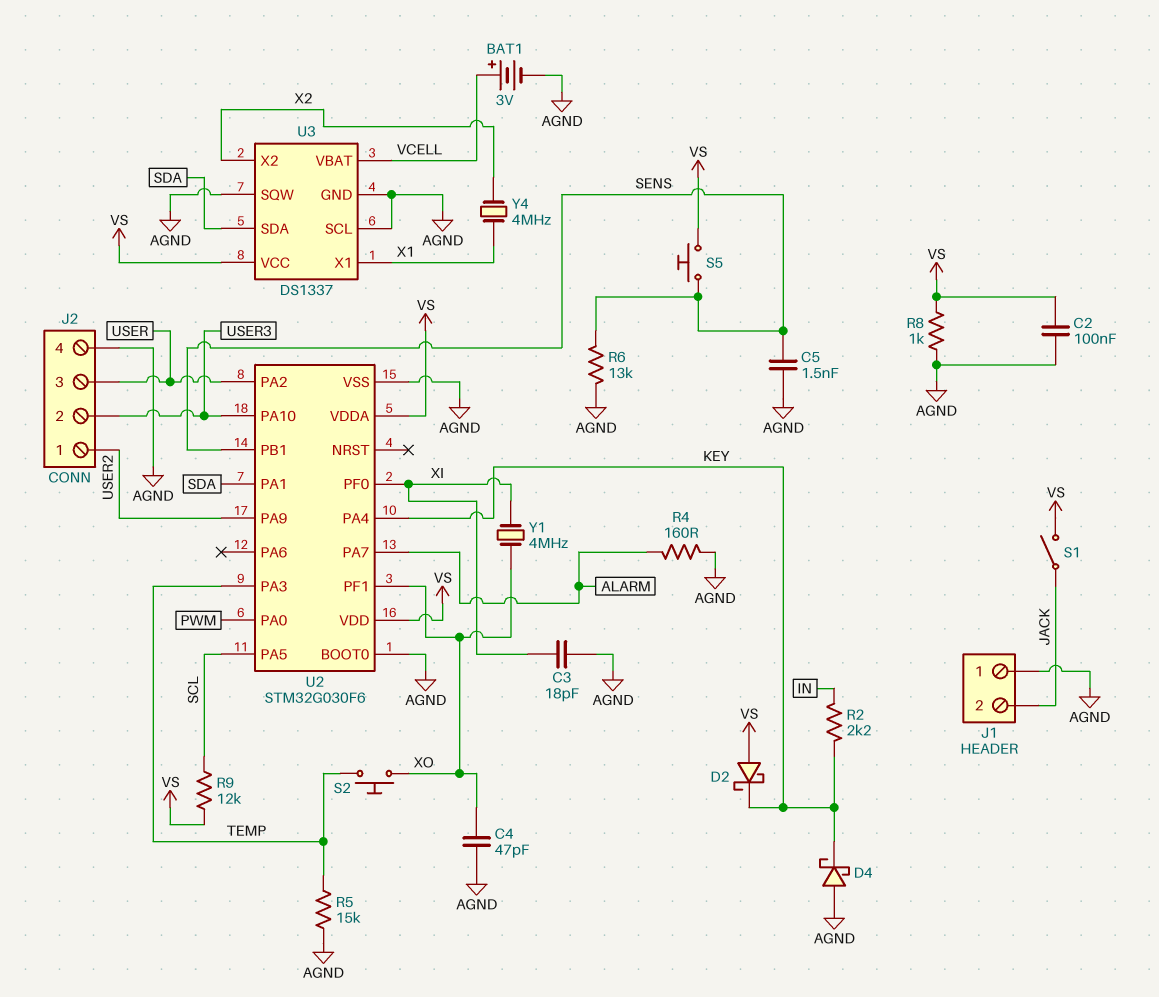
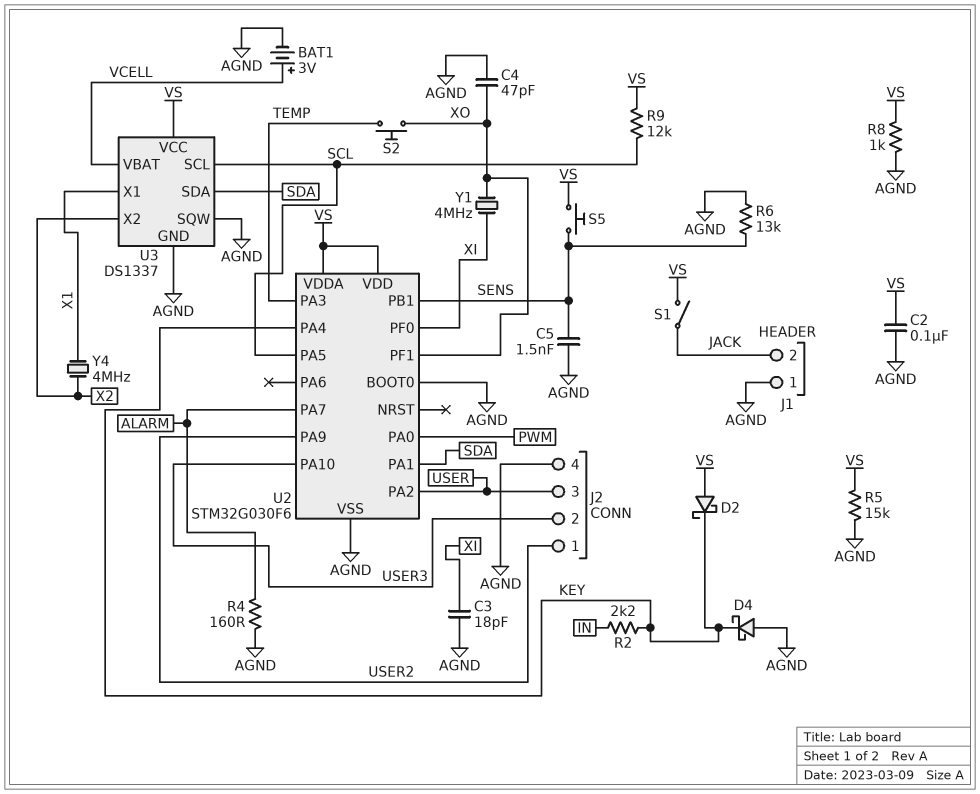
R5: 15k (AGND, TEMP) -> 15k (AGND, VS)
U3 pin SCL: AGND -> SCL

